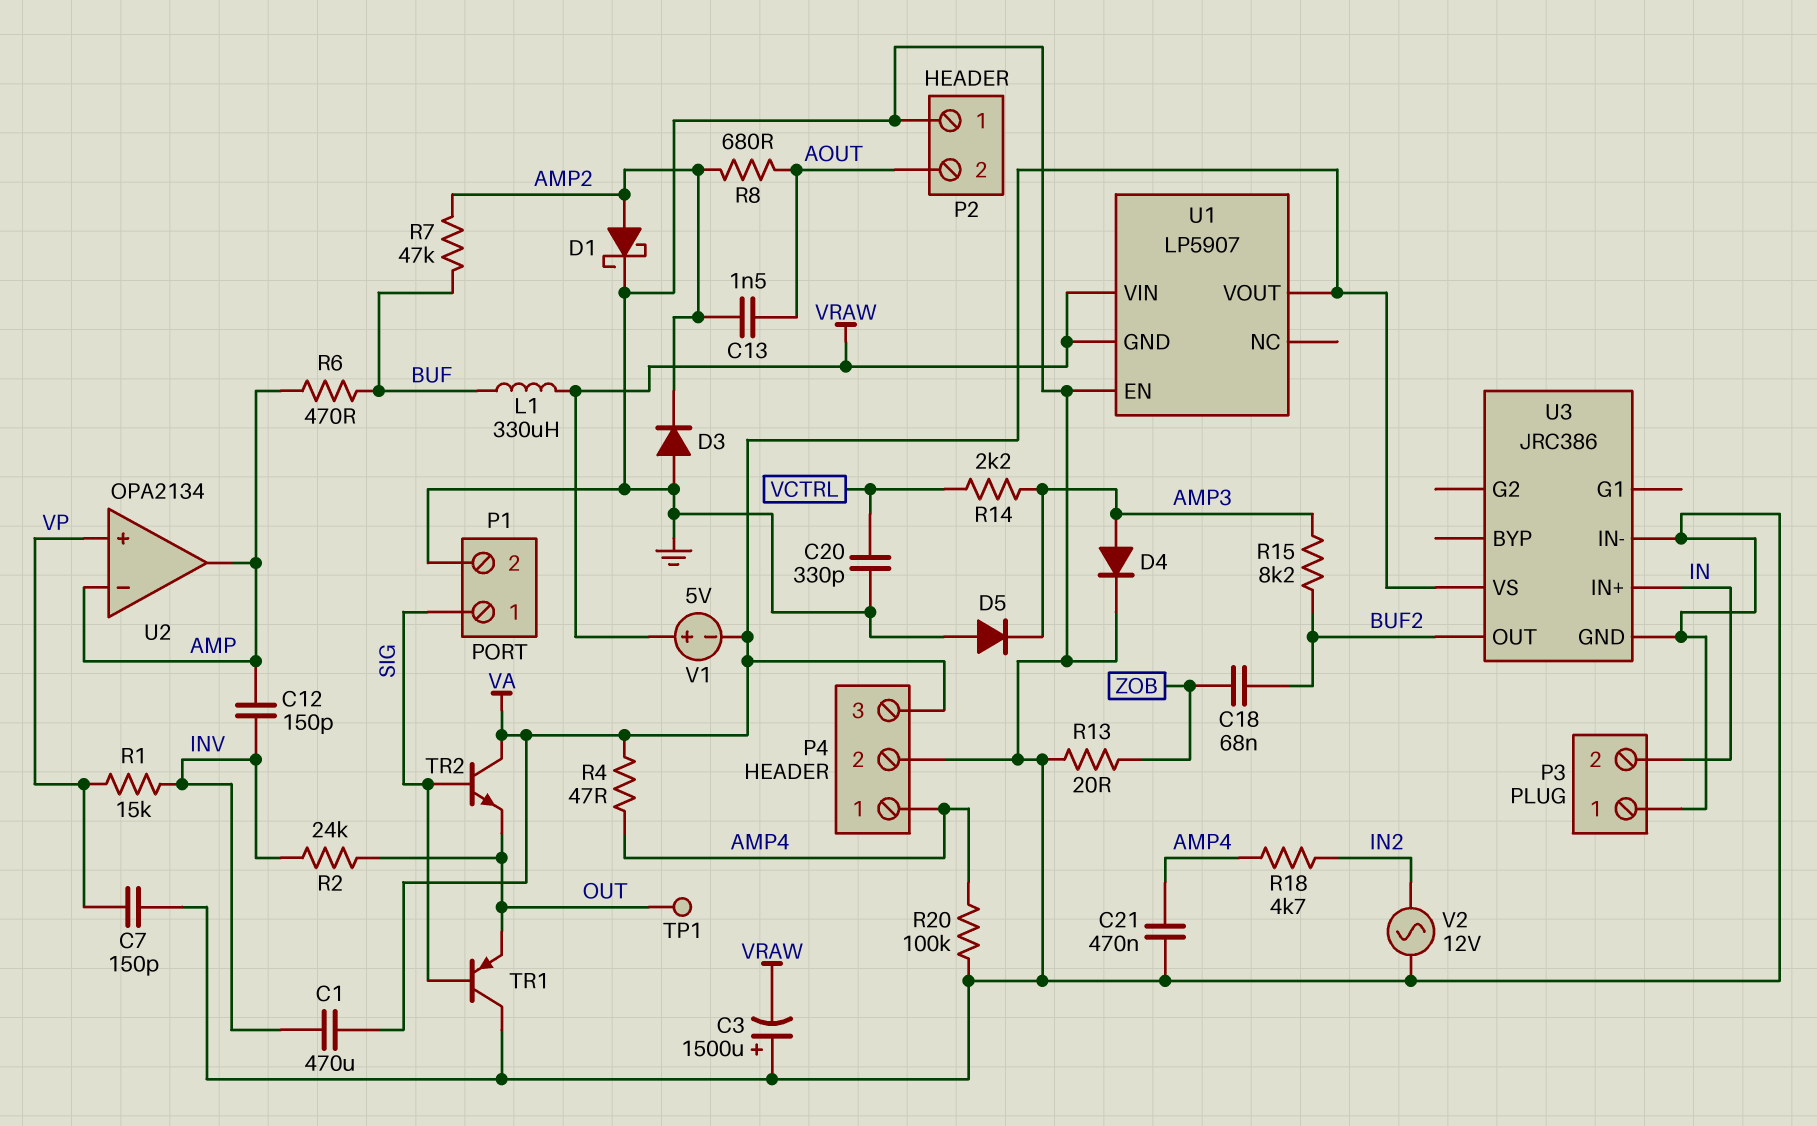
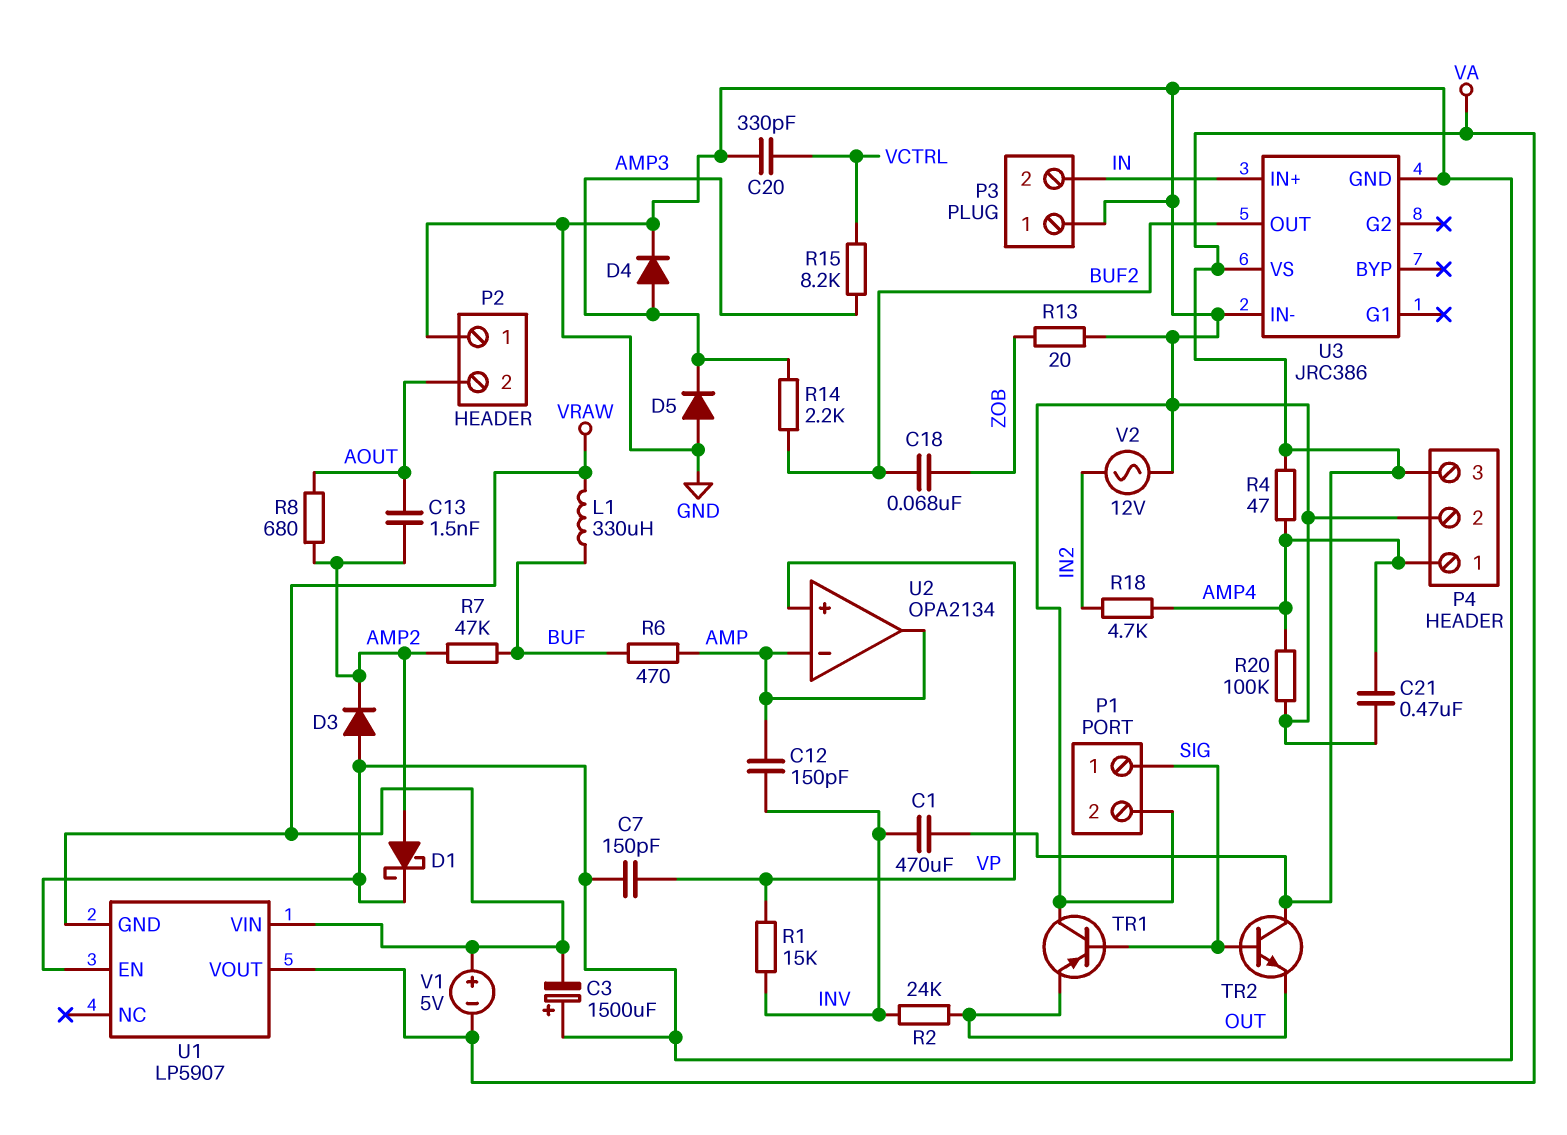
R14: 2.2k (AMP3, VCTRL) -> 2.2k (AMP3, BUF2)
R15: 8.2k (AMP3, BUF2) -> 8.2k (AMP3, VCTRL)
TP1: test point (OUT) -> none

